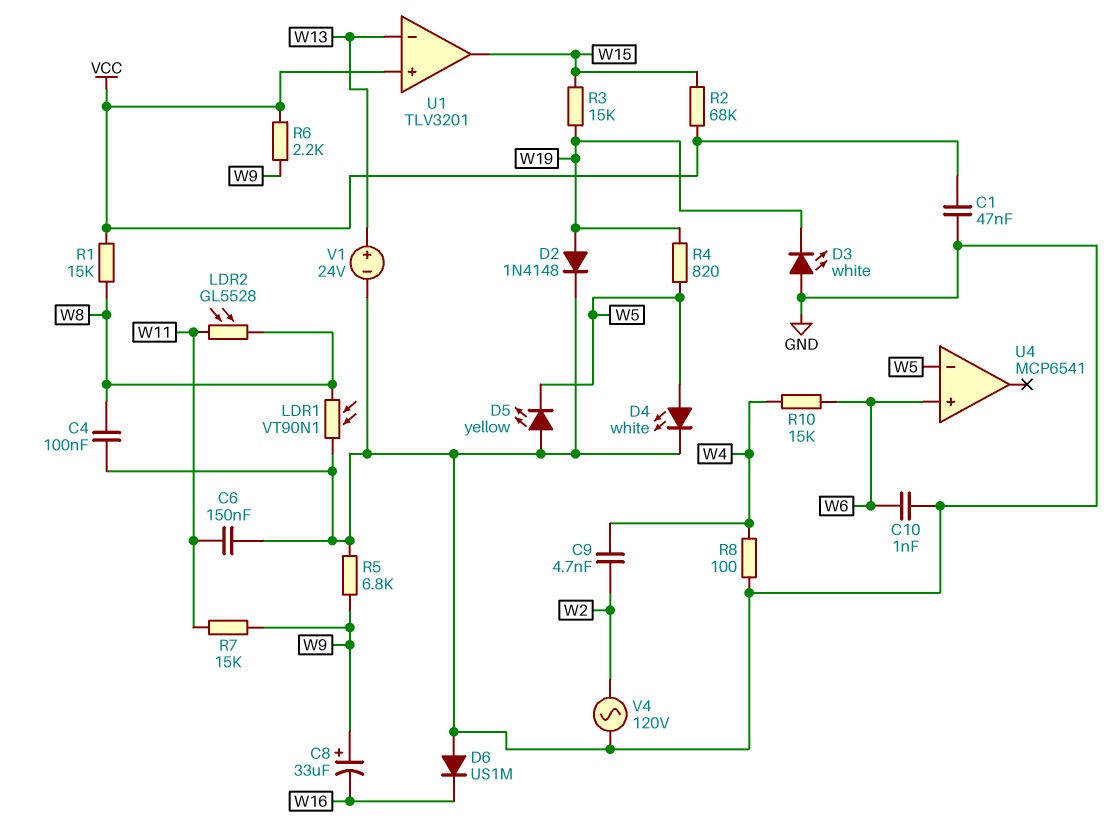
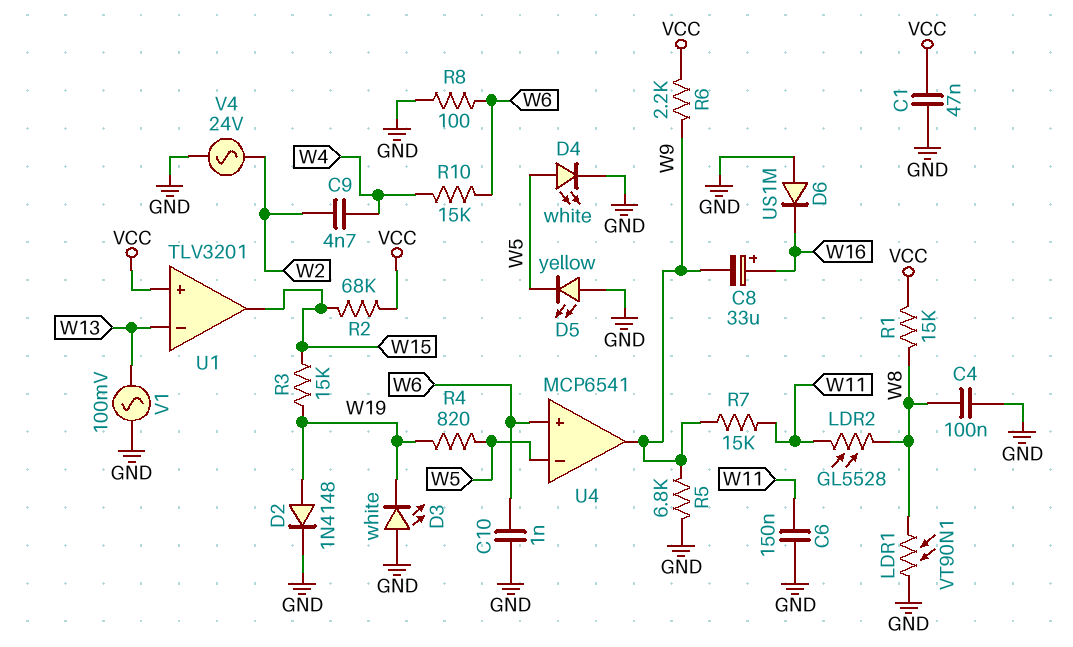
C8: 33uF (plus W9, minus W16) -> 33uF (plus W16, minus W9)
R8: 100 (GND, W4) -> 100 (GND, W6)
U4 pin out: none -> W9
V1: 24V (plus W13, minus GND) -> AC 100mV (GND, W13)
V4: AC 120V (GND, W2) -> AC 24V (GND, W2)

